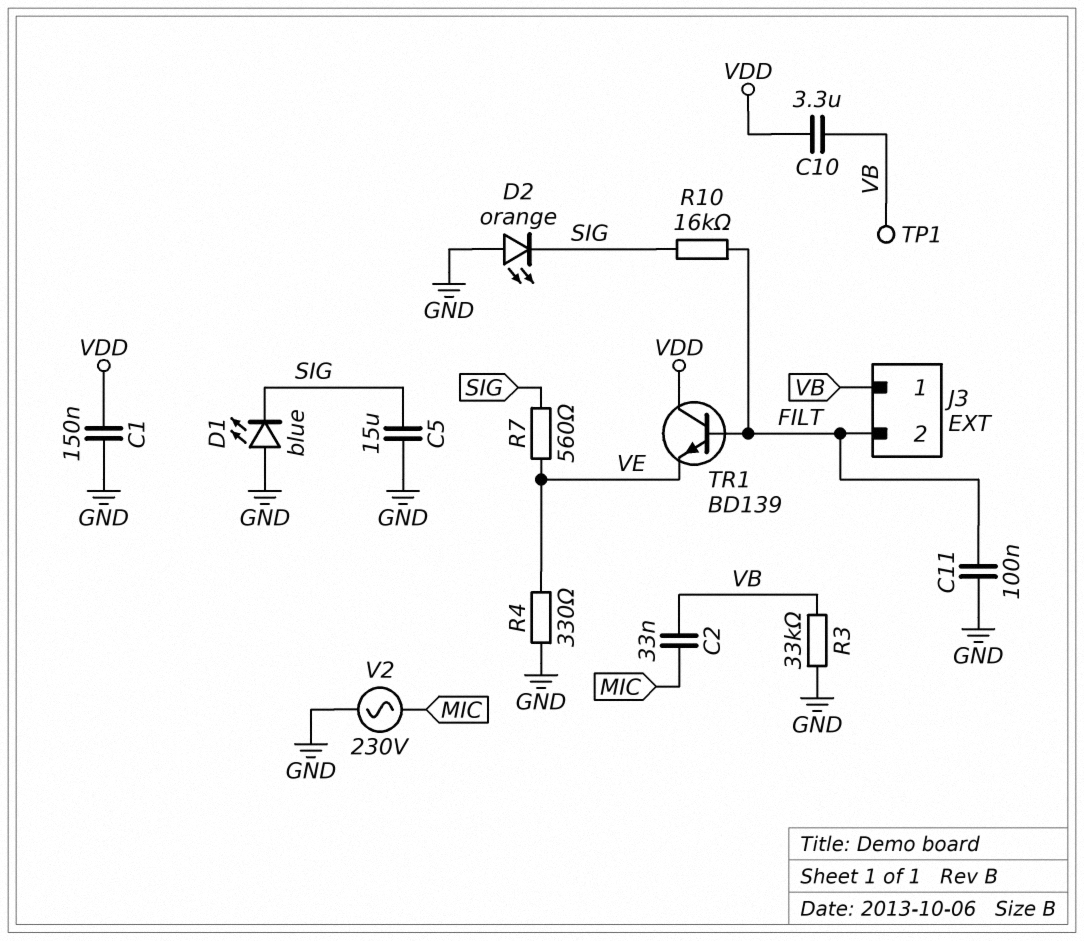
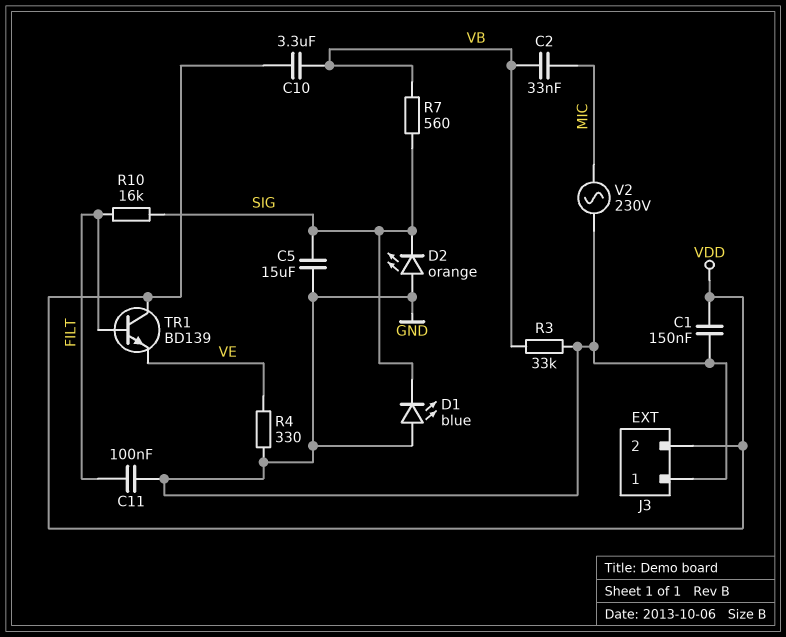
J3 pin 1: VB -> GND
J3 pin 2: FILT -> VDD
R7: 560 (SIG, VE) -> 560 (SIG, VB)
TP1: test point (VB) -> none

